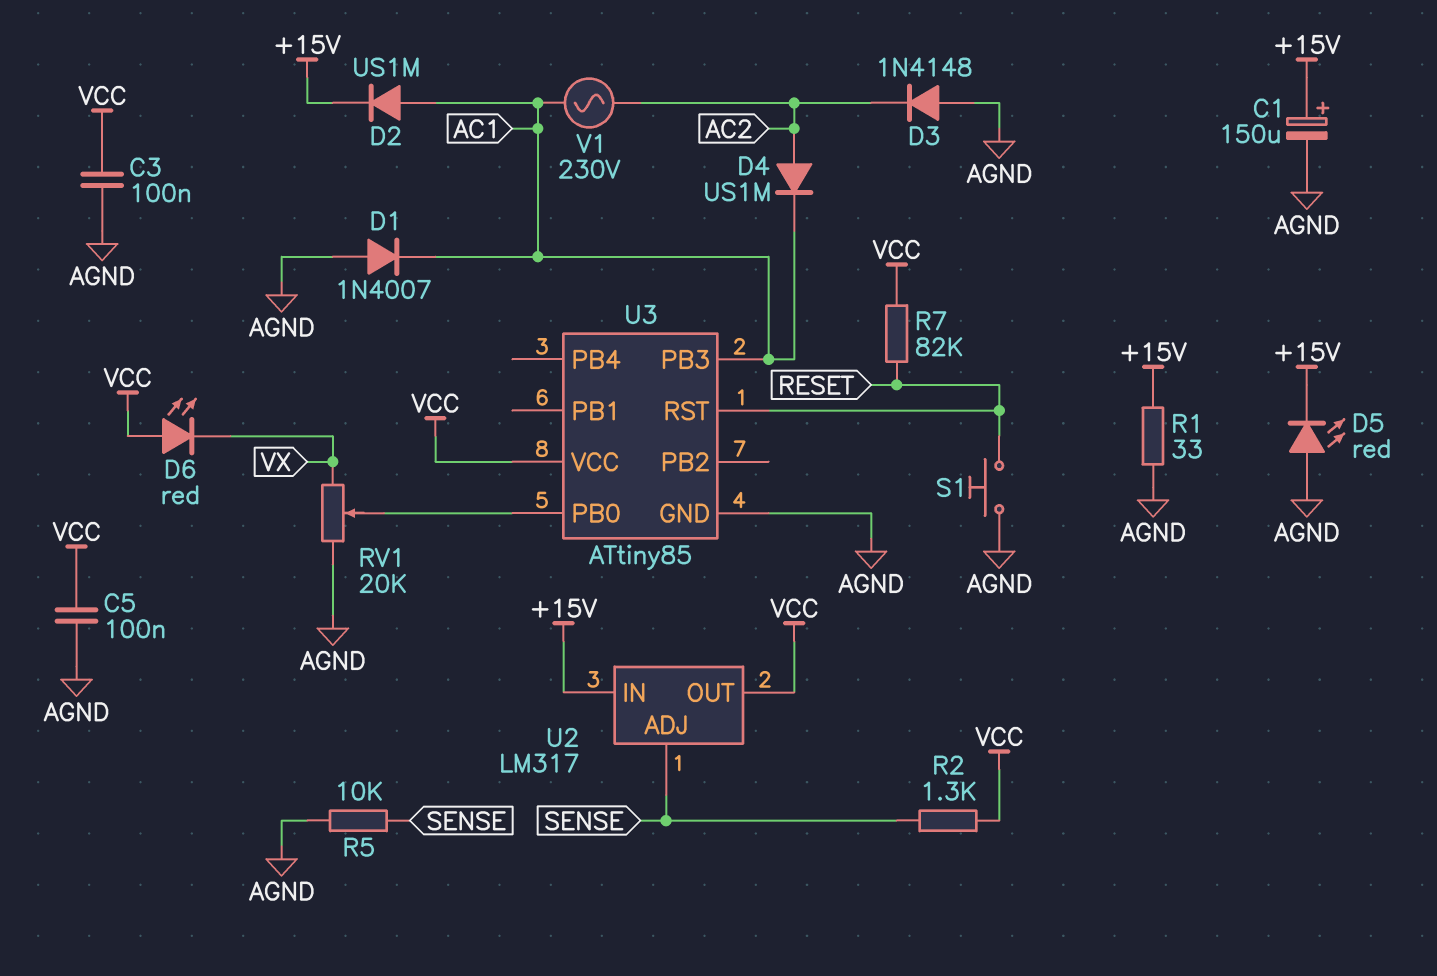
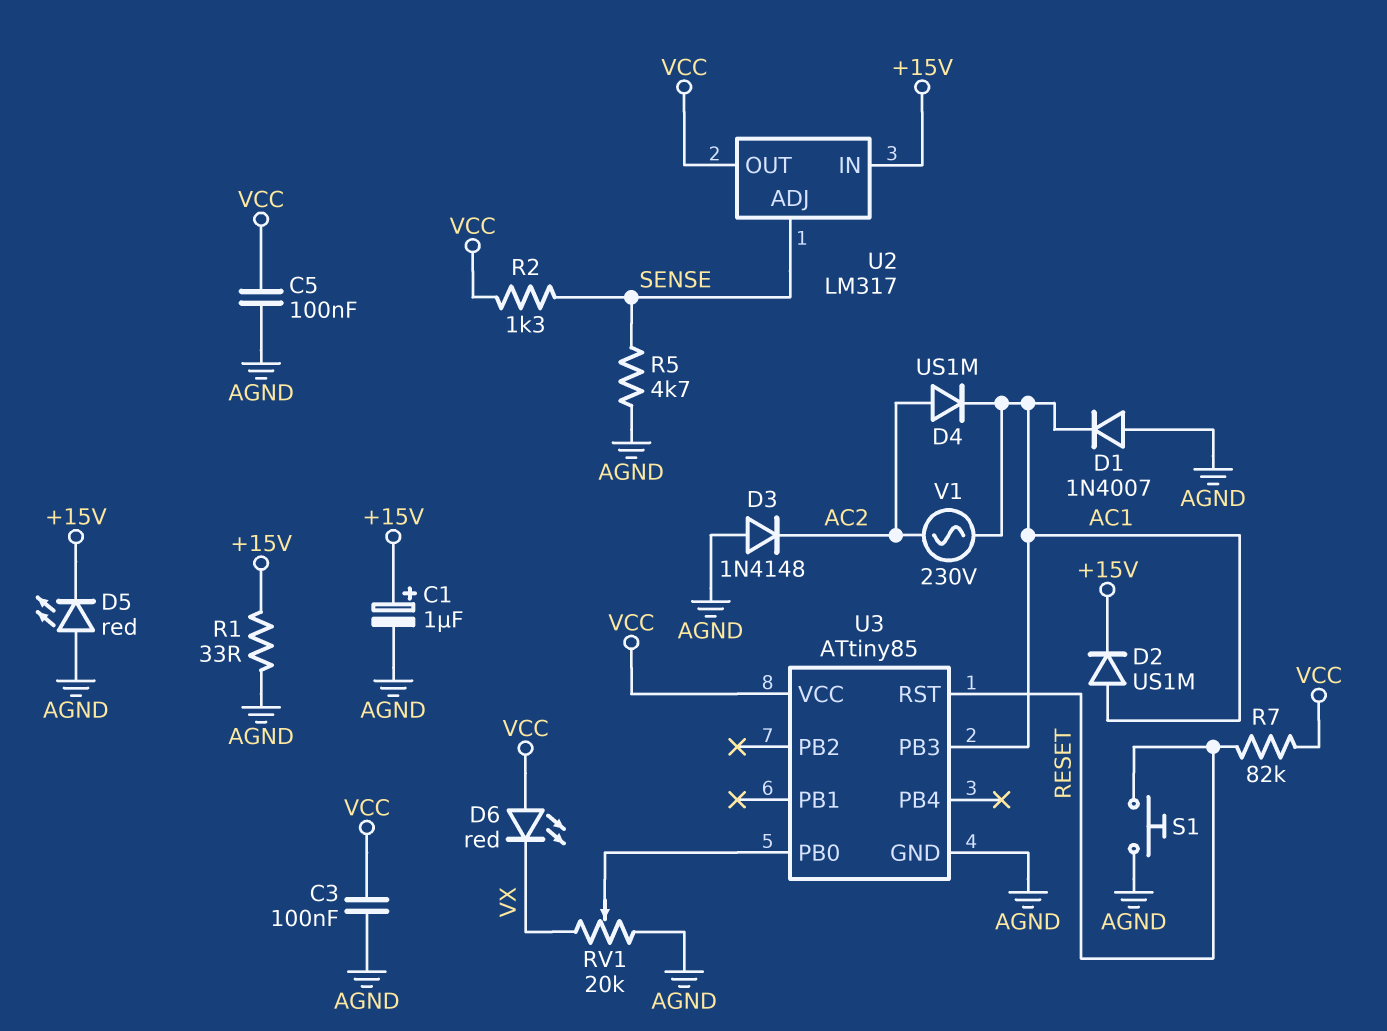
C1: 150uF (plus +15V, minus AGND) -> 1uF (plus +15V, minus AGND)
R5: 10k (AGND, SENSE) -> 4.7k (AGND, SENSE)

